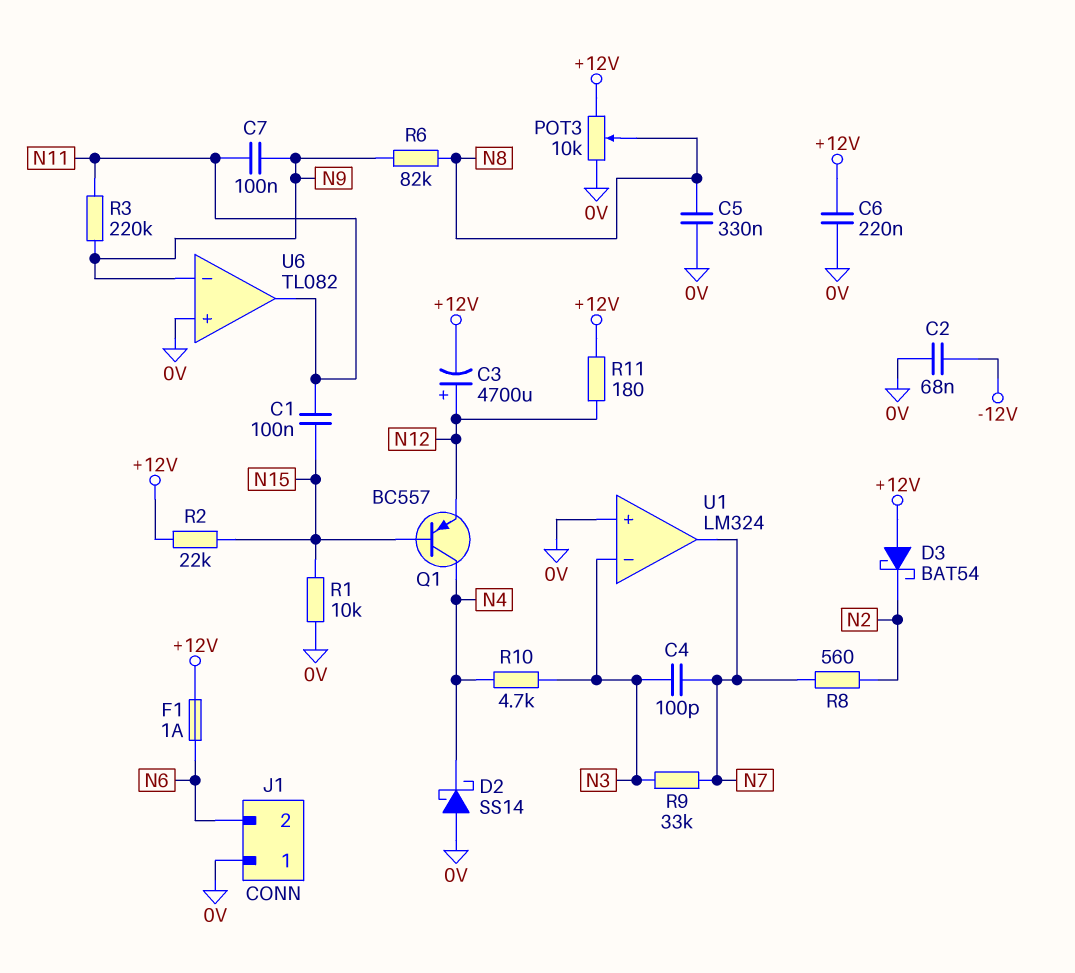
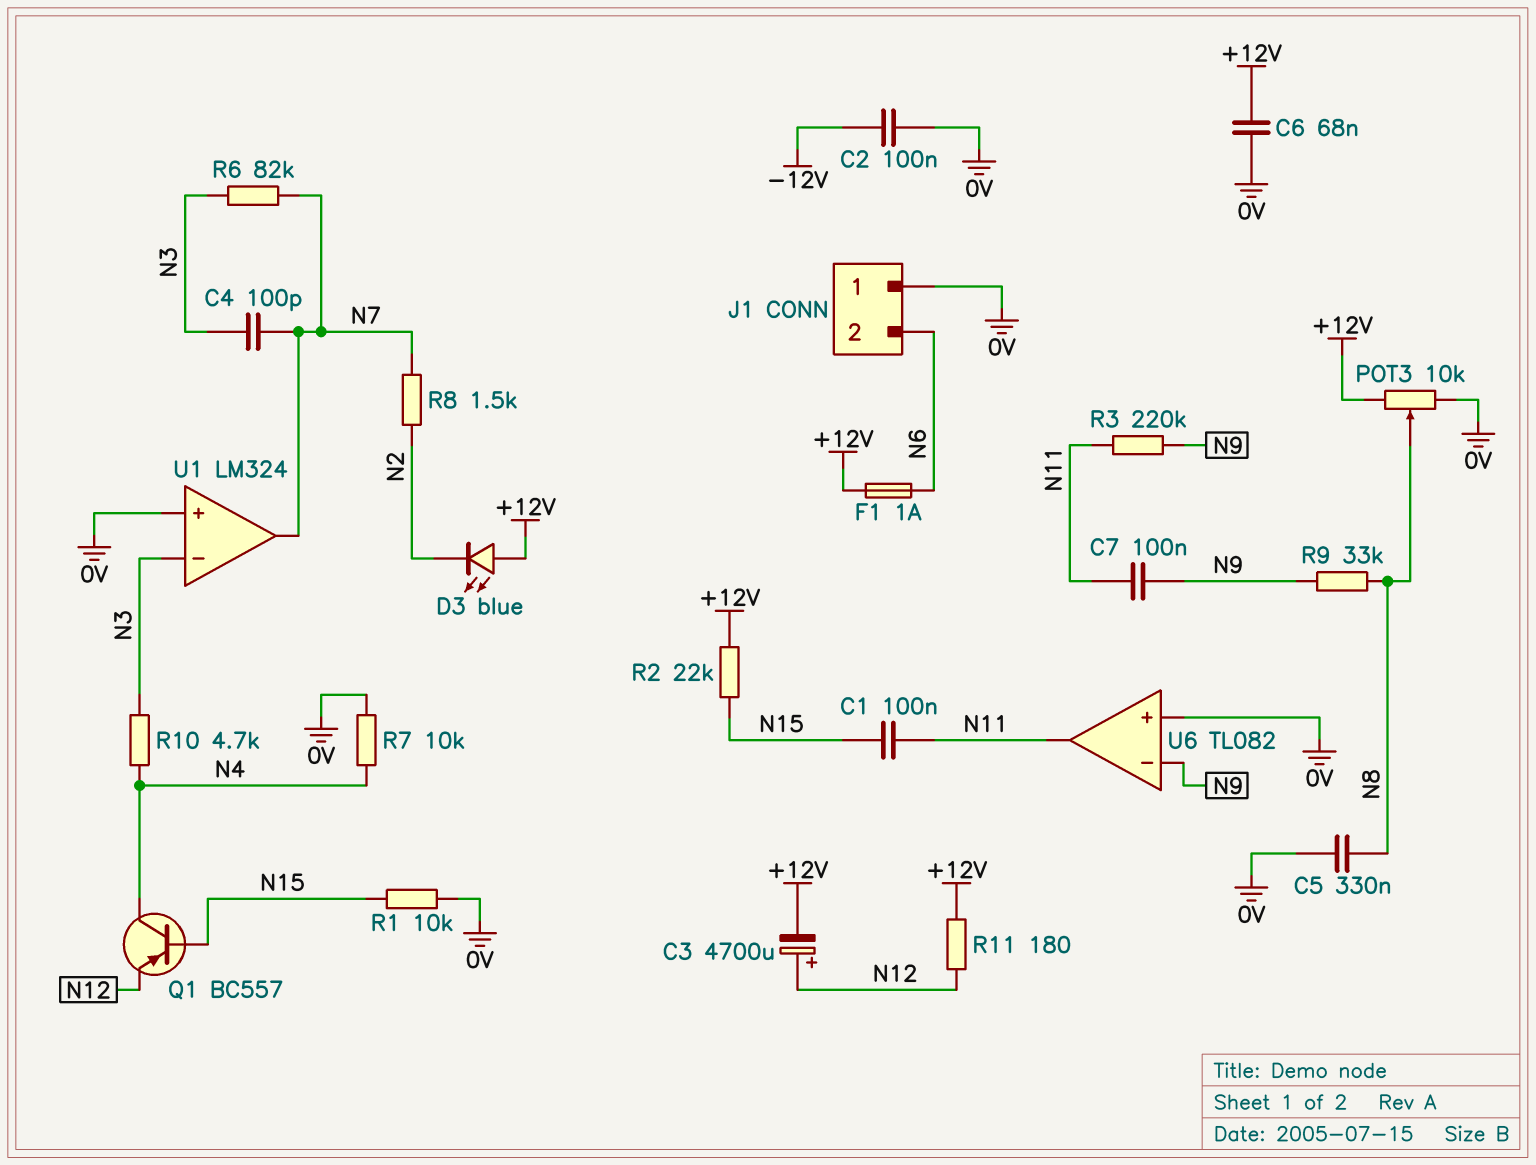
C2: 68nF (-12V, 0V) -> 100nF (-12V, 0V)
C6: 220nF (+12V, 0V) -> 68nF (+12V, 0V)
D2: schottky SS14 (A 0V, K N4) -> none
D3: schottky BAT54 (A +12V, K N2) -> LED blue (A +12V, K N2)
R6: 82k (N8, N9) -> 82k (N3, N7)
R7: none -> 10k (0V, N4)
R8: 560 (N2, N7) -> 1.5k (N2, N7)
R9: 33k (N3, N7) -> 33k (N8, N9)

